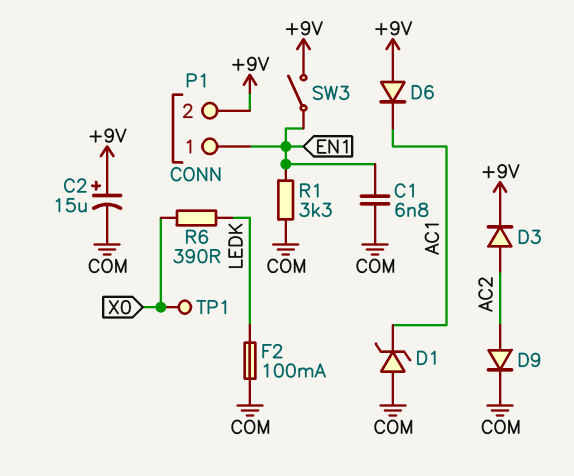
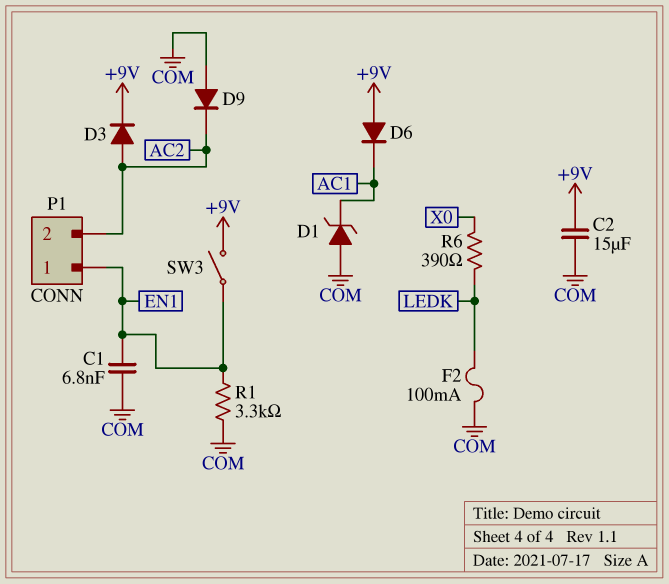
C2: 15uF (plus +9V, minus COM) -> 15uF (+9V, COM)
D9: diode (A AC2, K COM) -> diode (A COM, K AC2)
P1 pin 2: +9V -> AC2
TP1: test point (X0) -> none

